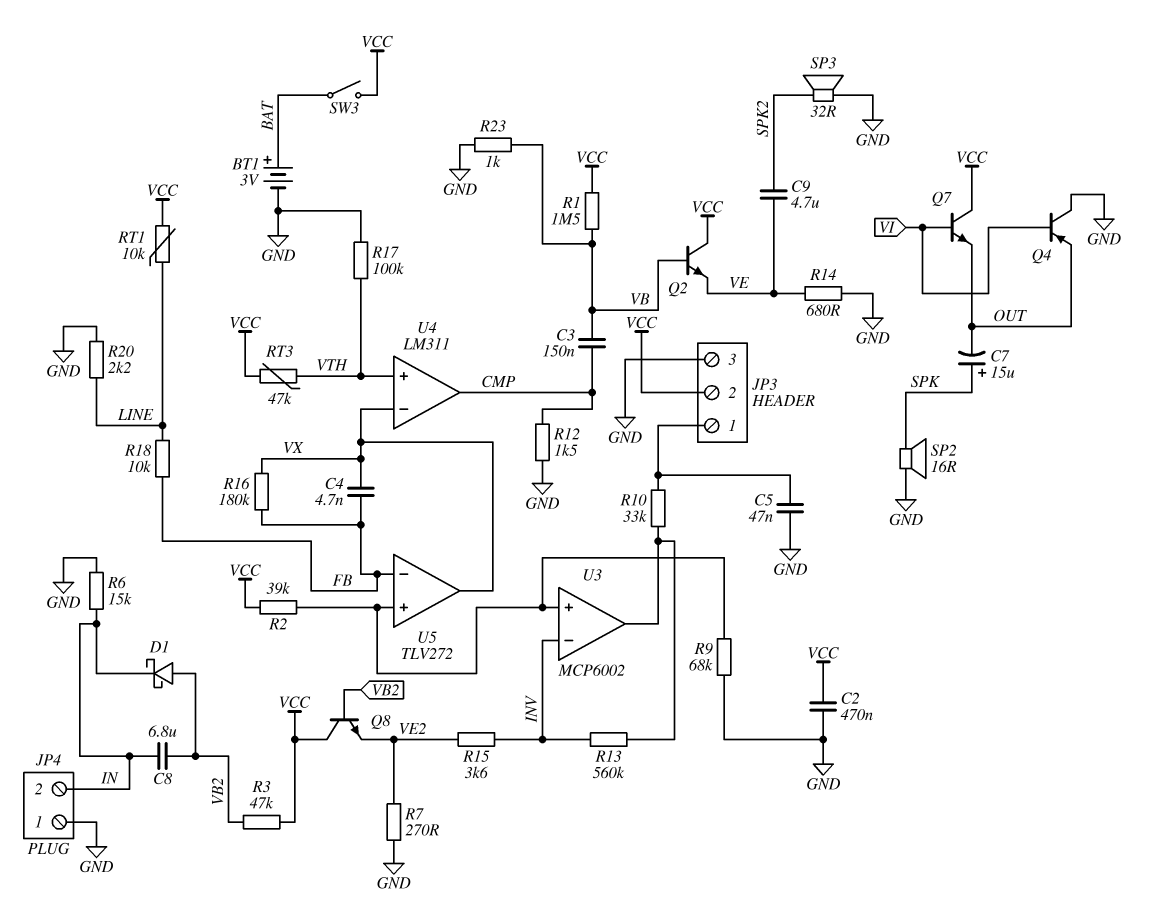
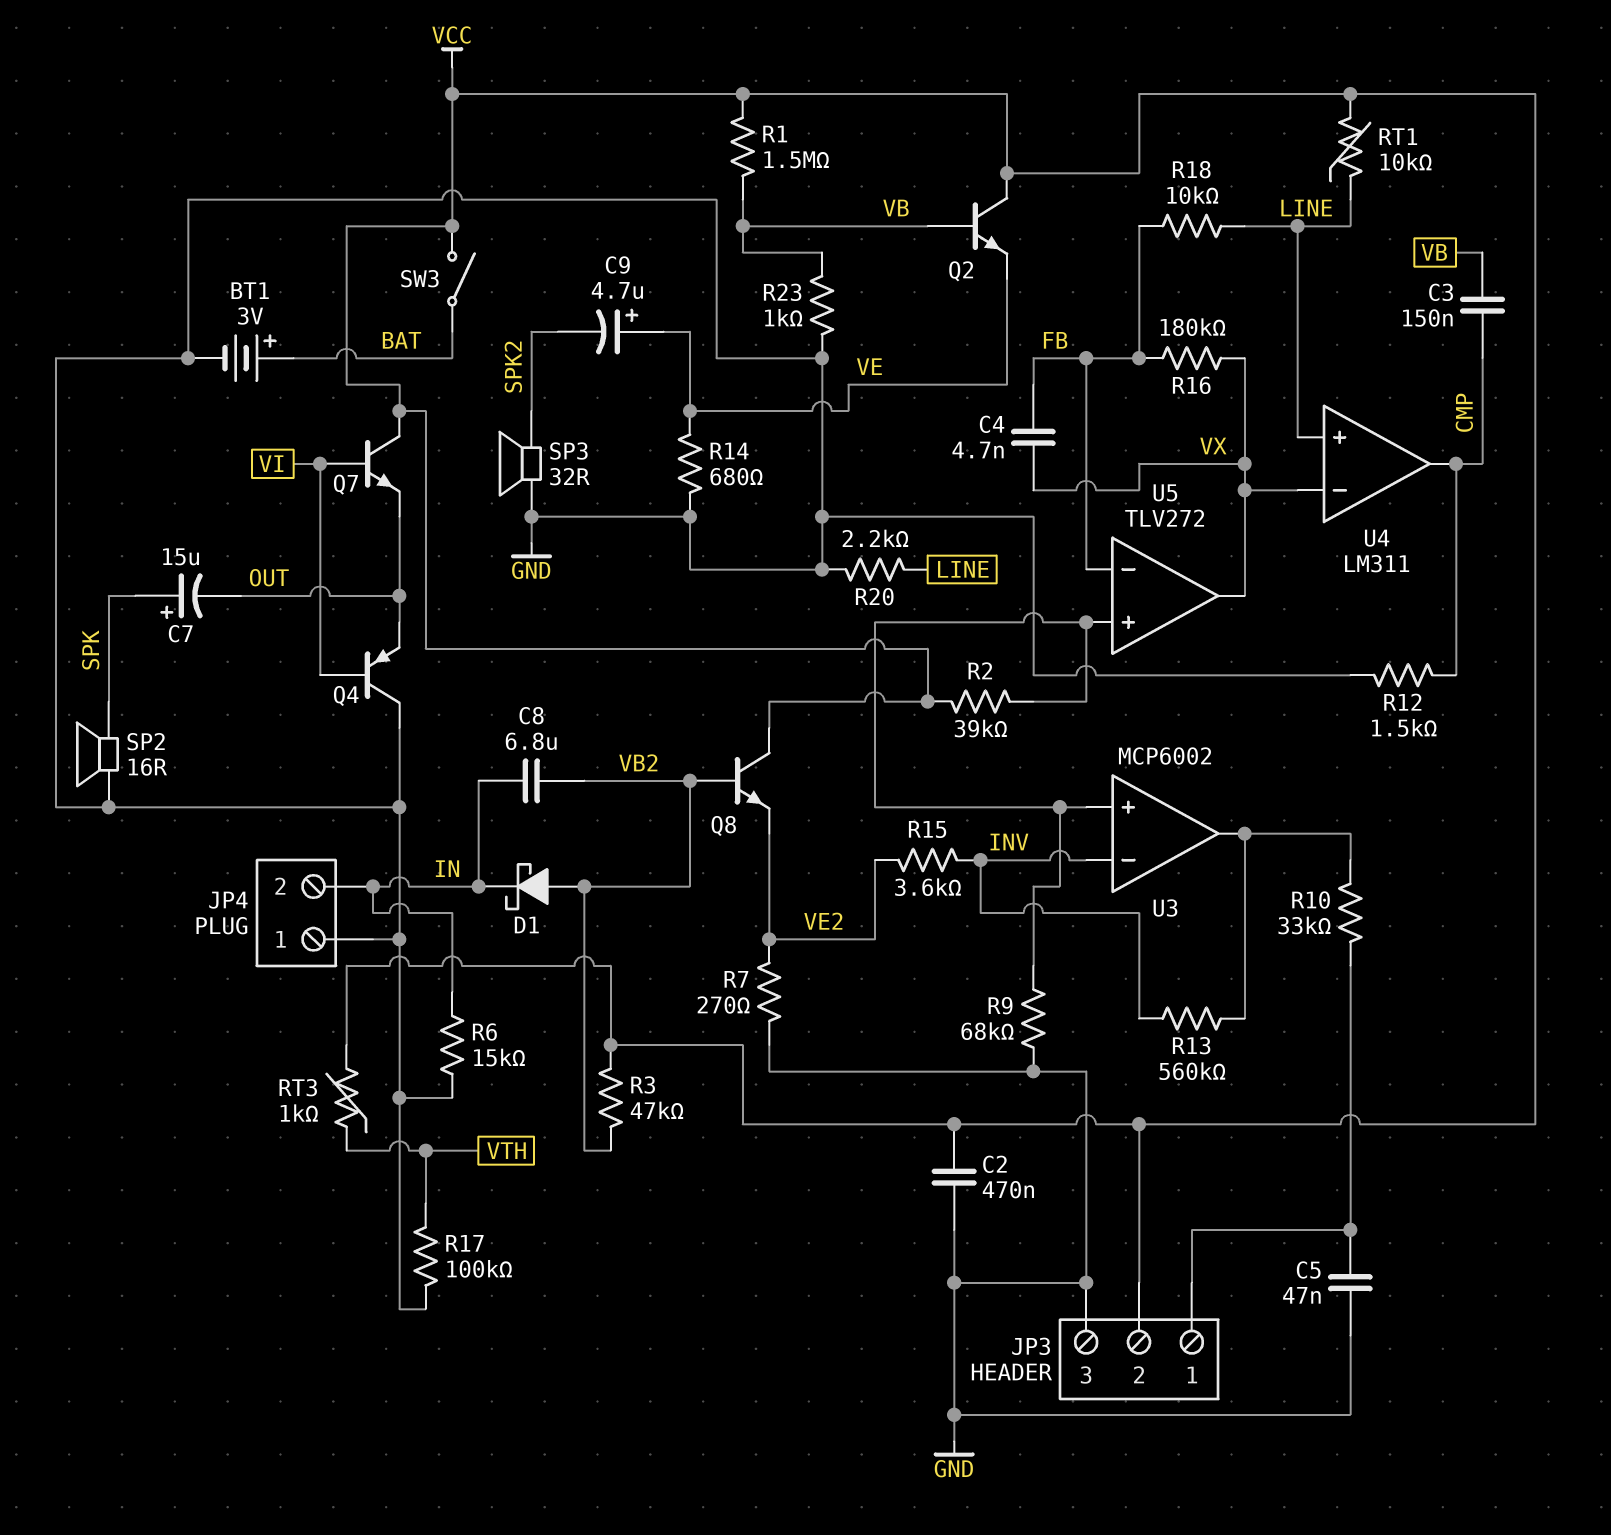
C9: 4.7uF (SPK2, VE) -> 4.7uF (plus VE, minus SPK2)
RT3: 47k (VCC, VTH) -> 1k (VCC, VTH)
U4 pin in+: VTH -> LINE

